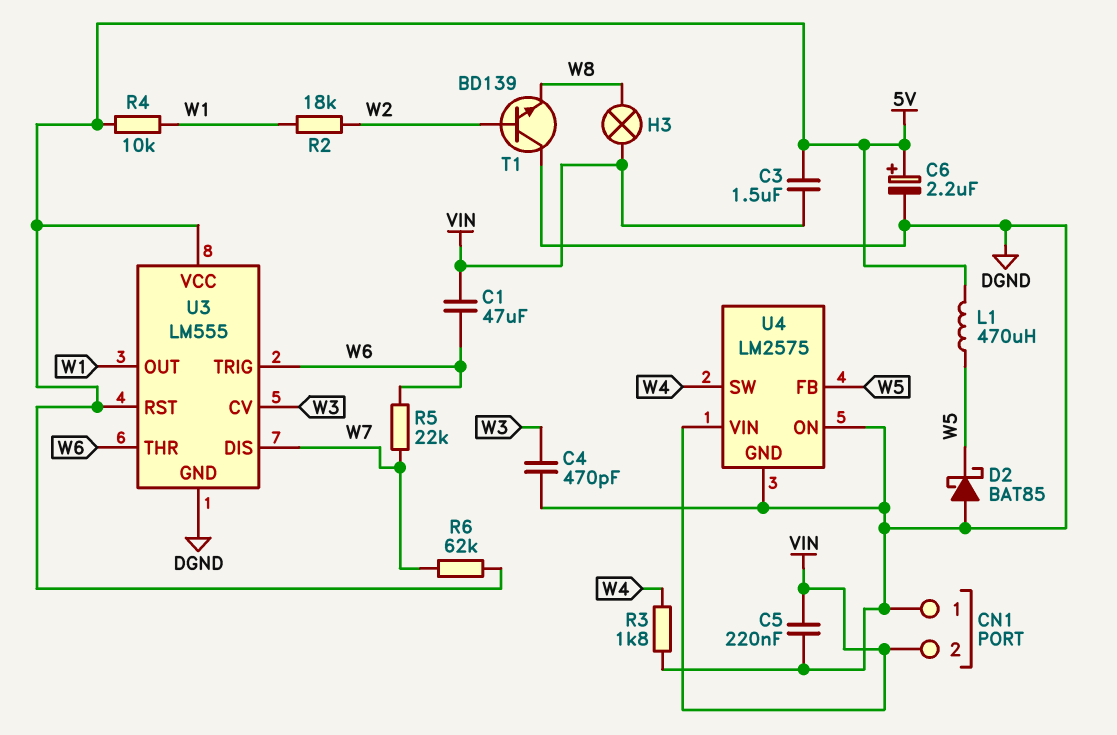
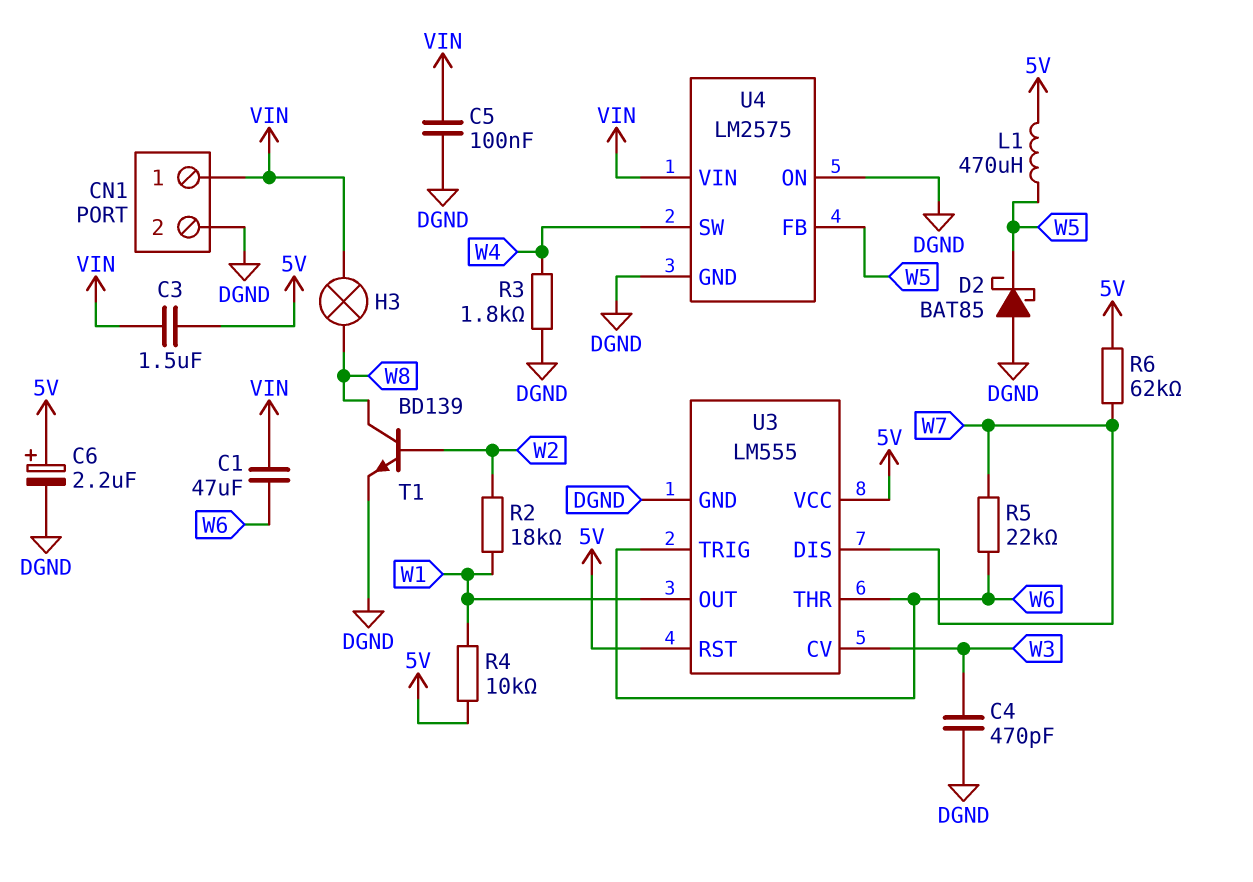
C5: 220nF (DGND, VIN) -> 100nF (DGND, VIN)
CN1 pin 1: DGND -> VIN
CN1 pin 2: VIN -> DGND
T1: NPN BD139 (B W2, C DGND, E W8) -> NPN BD139 (B W2, C W8, E DGND)

